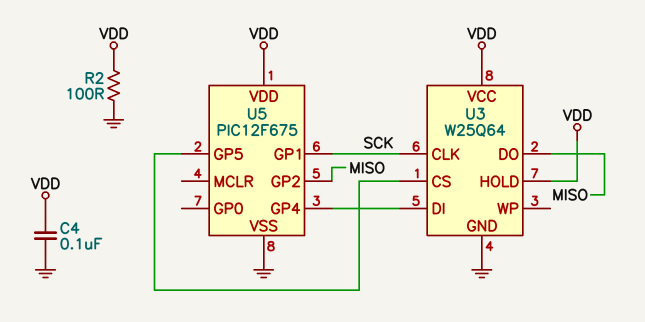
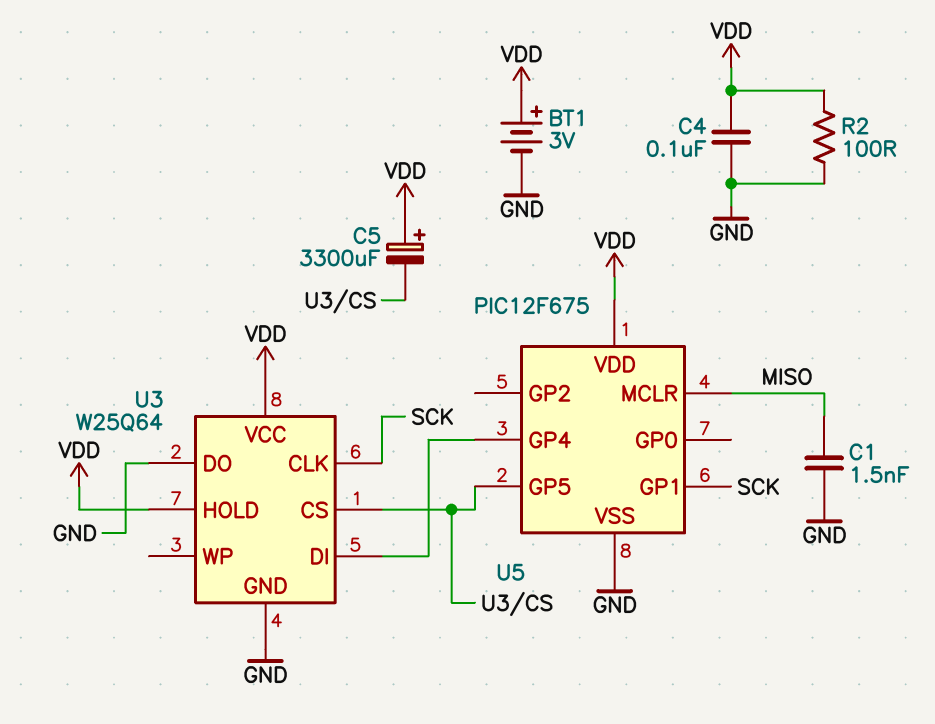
BT1: none -> 3V (plus VDD, minus GND)
C1: none -> 1.5nF (GND, MISO)
C5: none -> 3300uF (plus VDD, minus U3/CS)
U3 pin DO: MISO -> GND
U5 pin GP2: MISO -> none
U5 pin MCLR: none -> MISO

